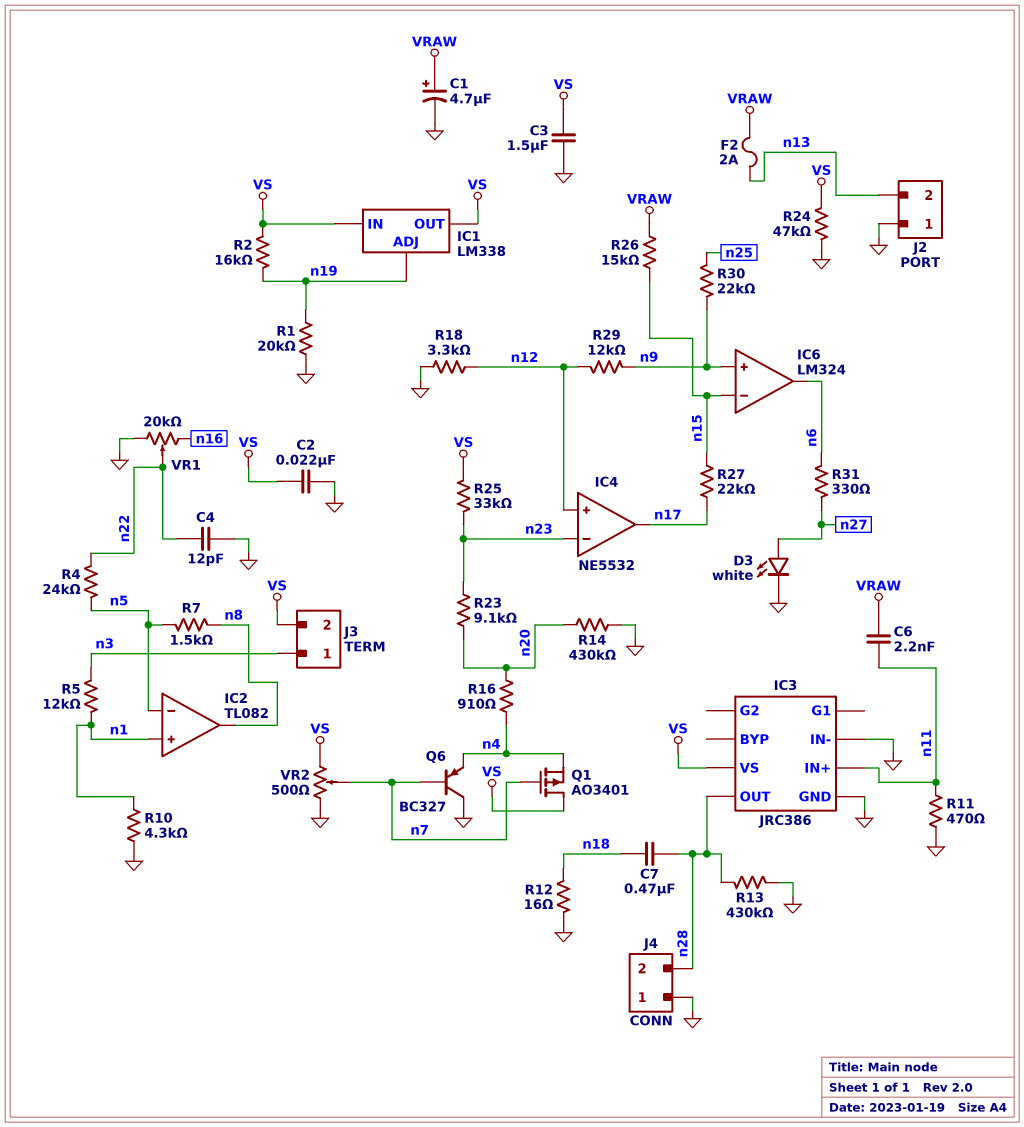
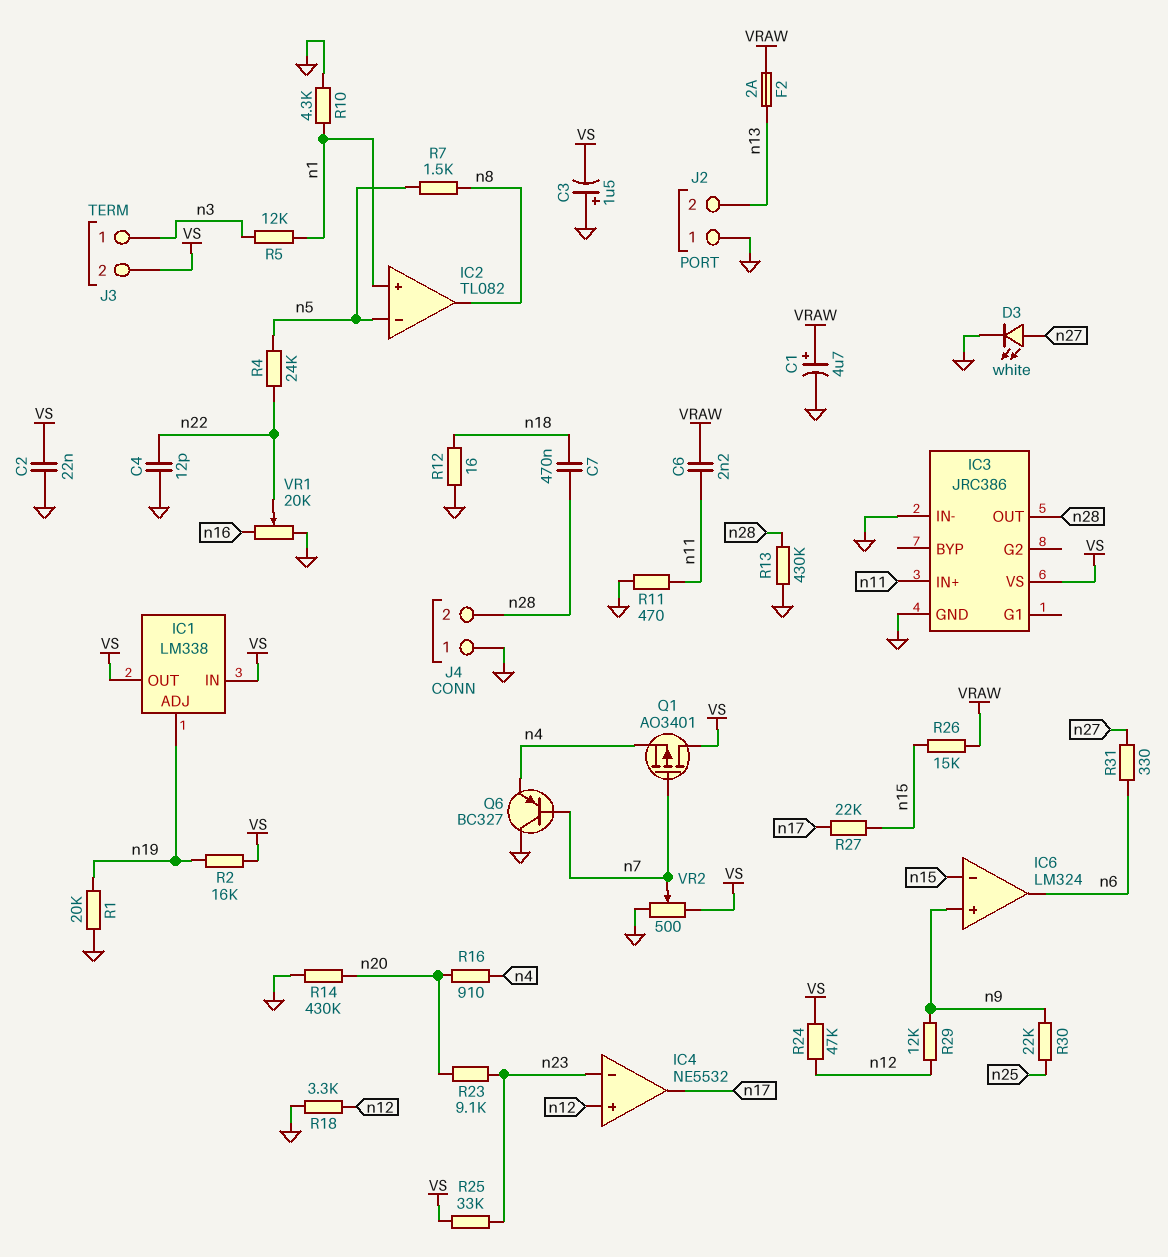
C3: 1.5uF (GND, VS) -> 1.5uF (plus GND, minus VS)
R24: 47k (GND, VS) -> 47k (VS, n12)

